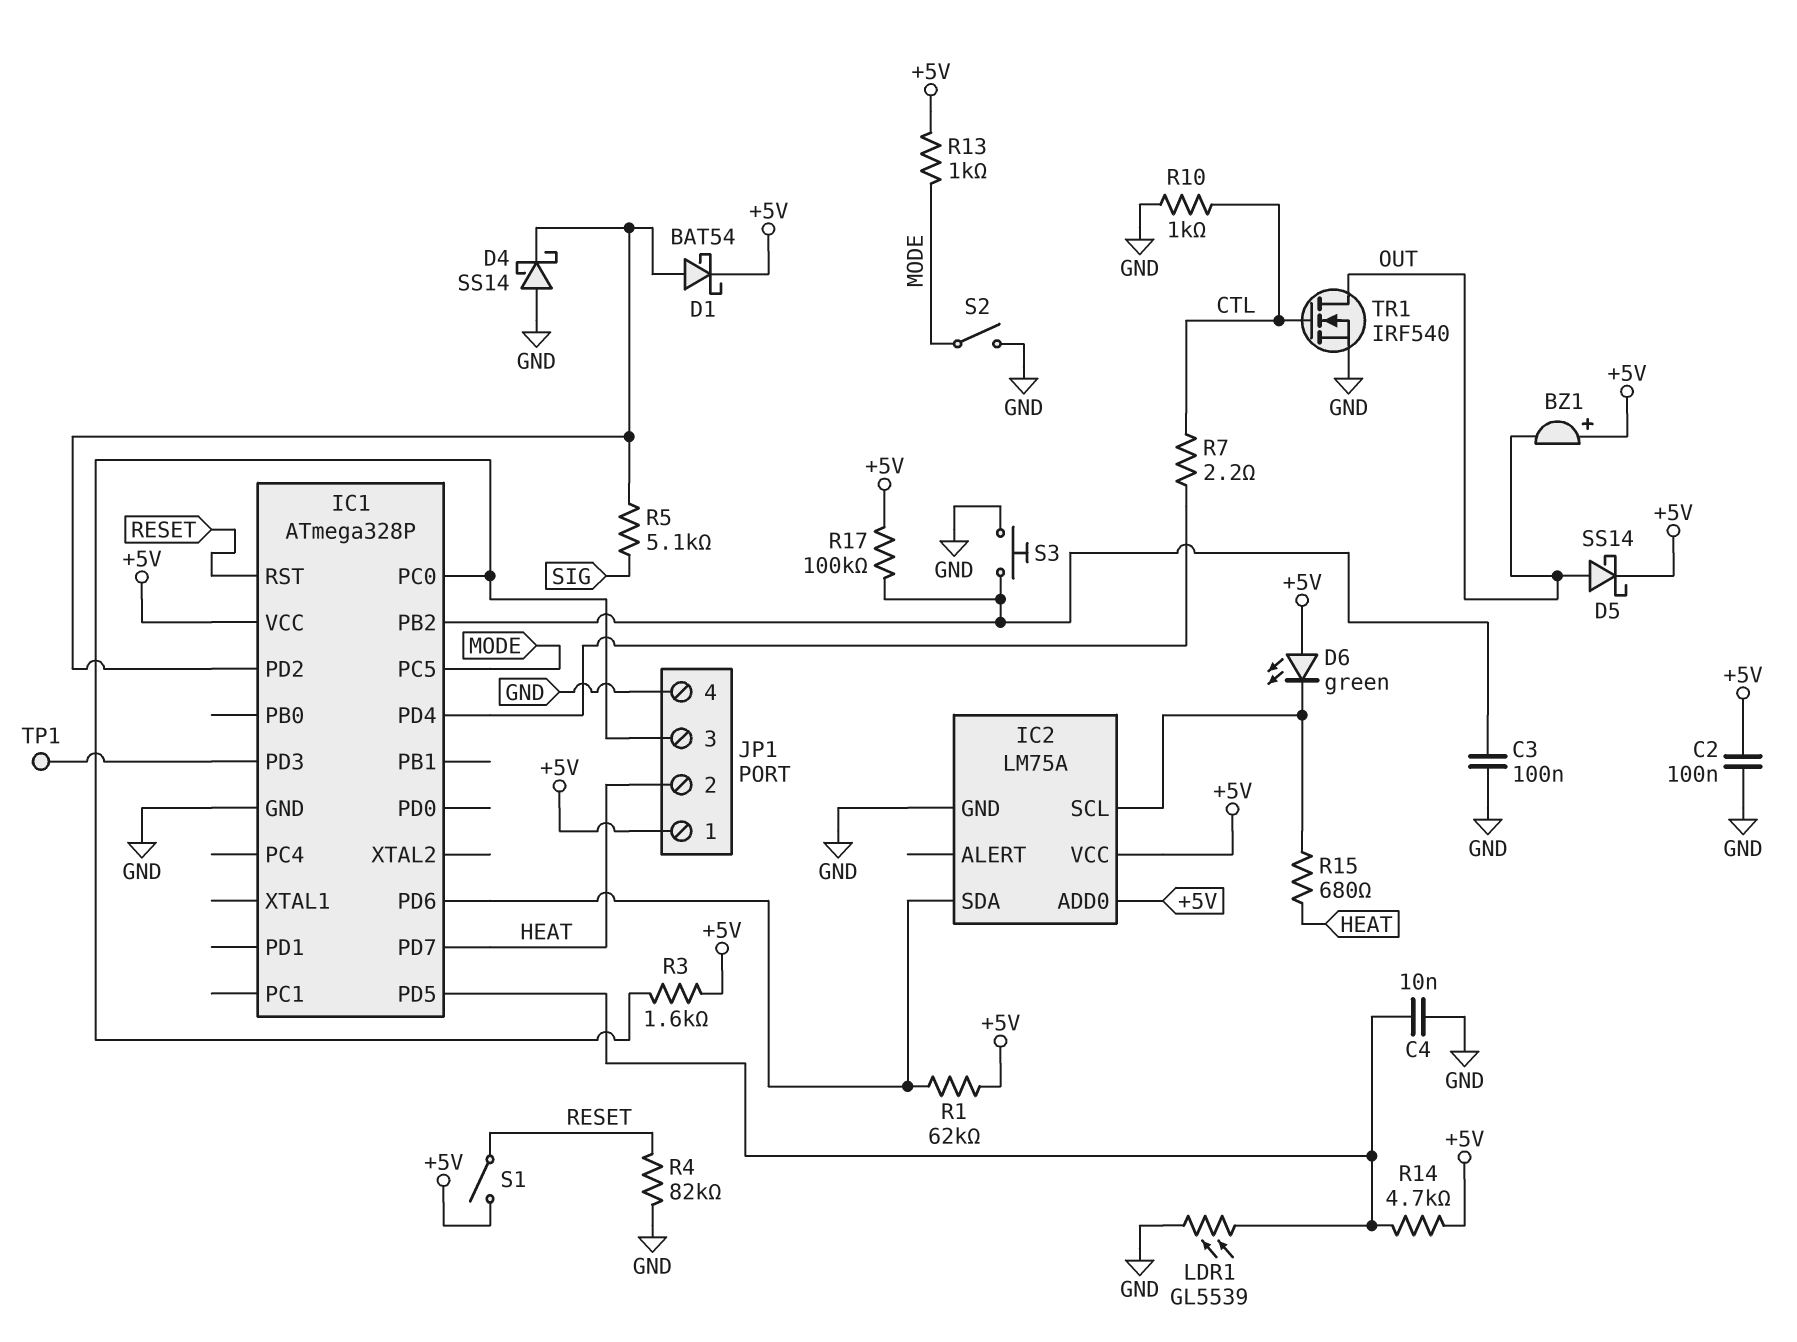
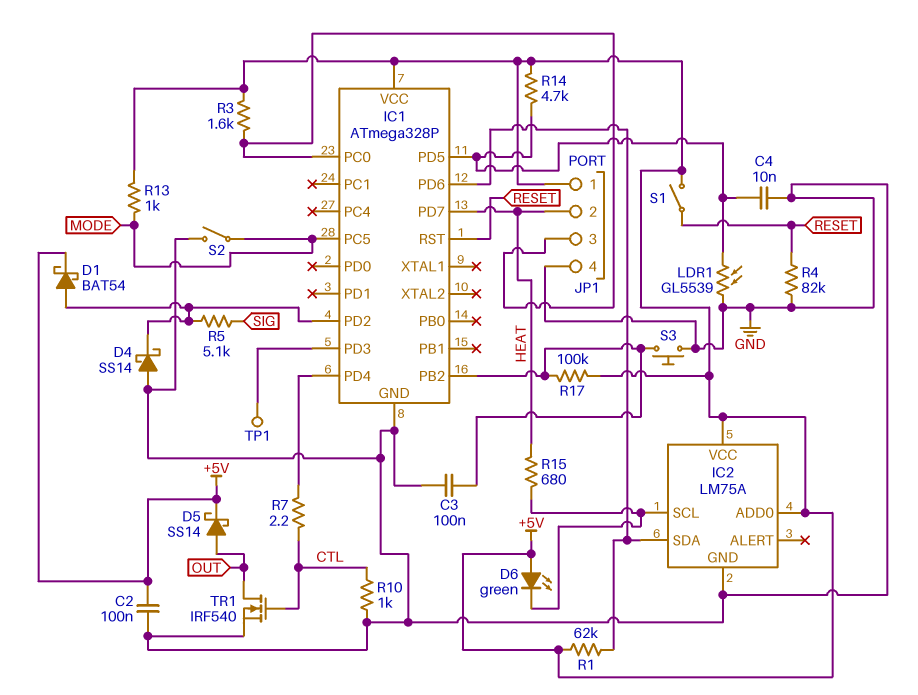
BZ1: buzzer (plus +5V, minus OUT) -> none

